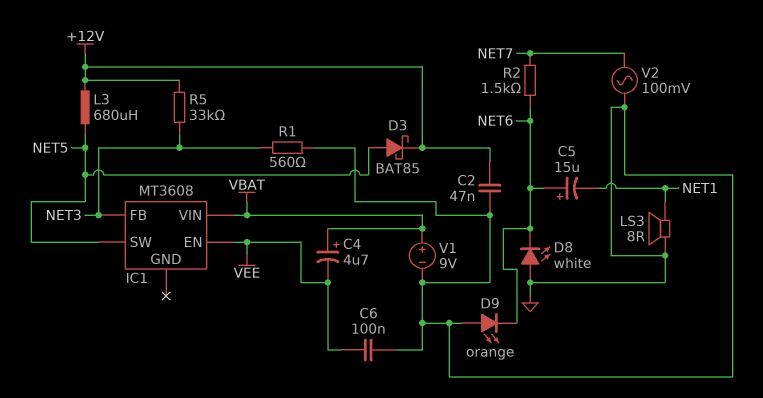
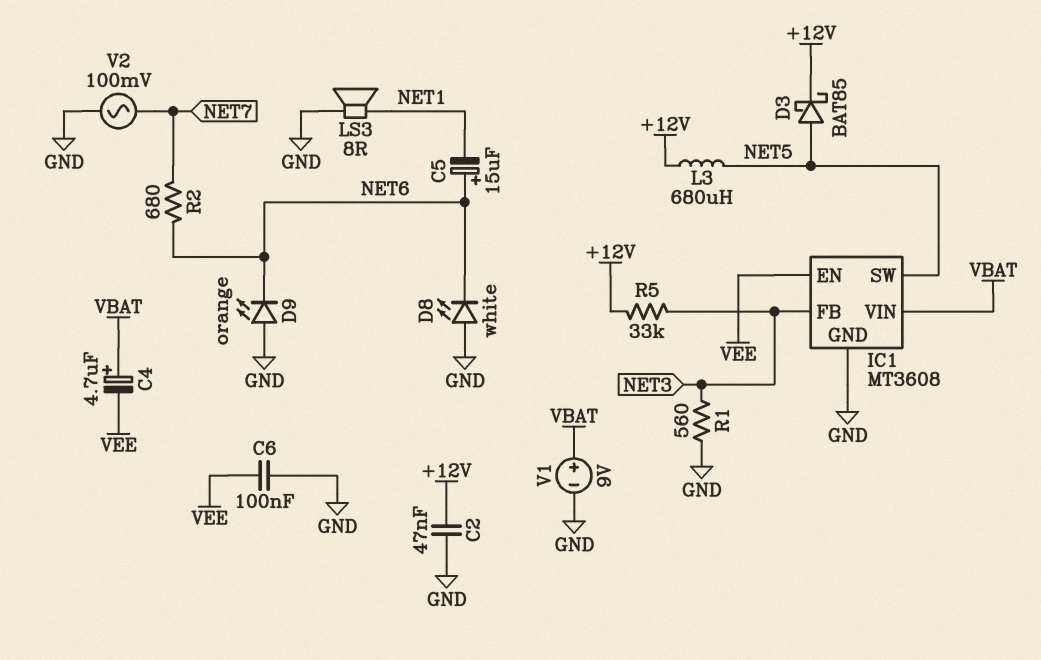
IC1 pin GND: none -> GND
R2: 1.5k (NET6, NET7) -> 680 (NET6, NET7)

